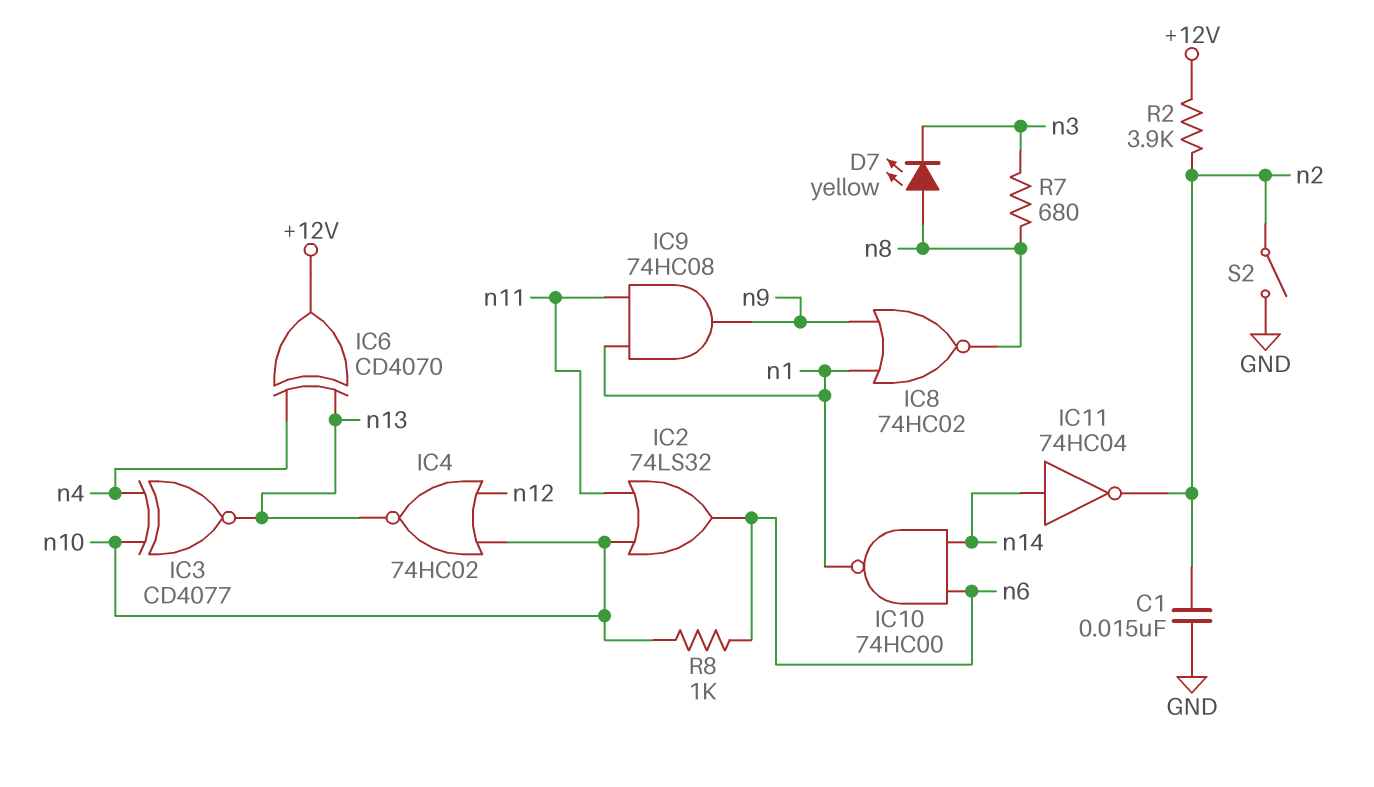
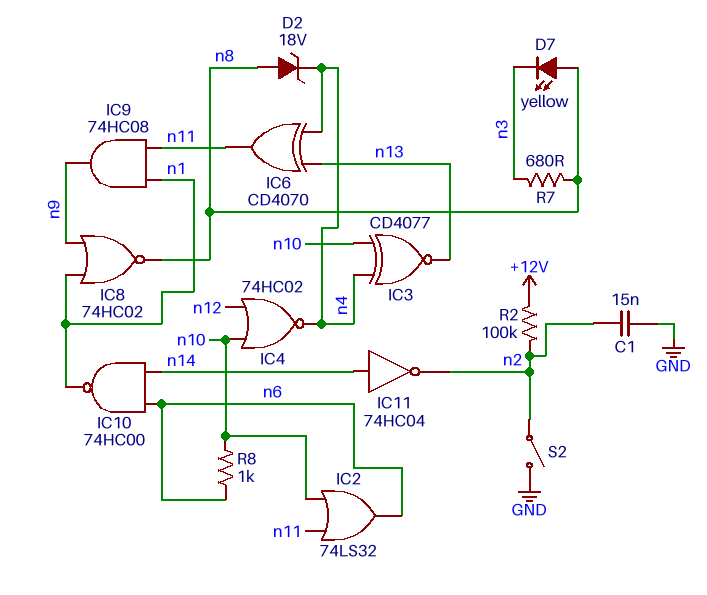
D2: none -> zener 18V (A n8, K n4)
IC4: NOR 74HC02 (in n10, in n12, out n13) -> NOR 74HC02 (in n10, in n12, out n4)
IC6: XOR CD4070 (in n4, in n13, out +12V) -> XOR CD4070 (in n4, in n13, out n11)
R2: 3.9k (+12V, n2) -> 100k (+12V, n2)

